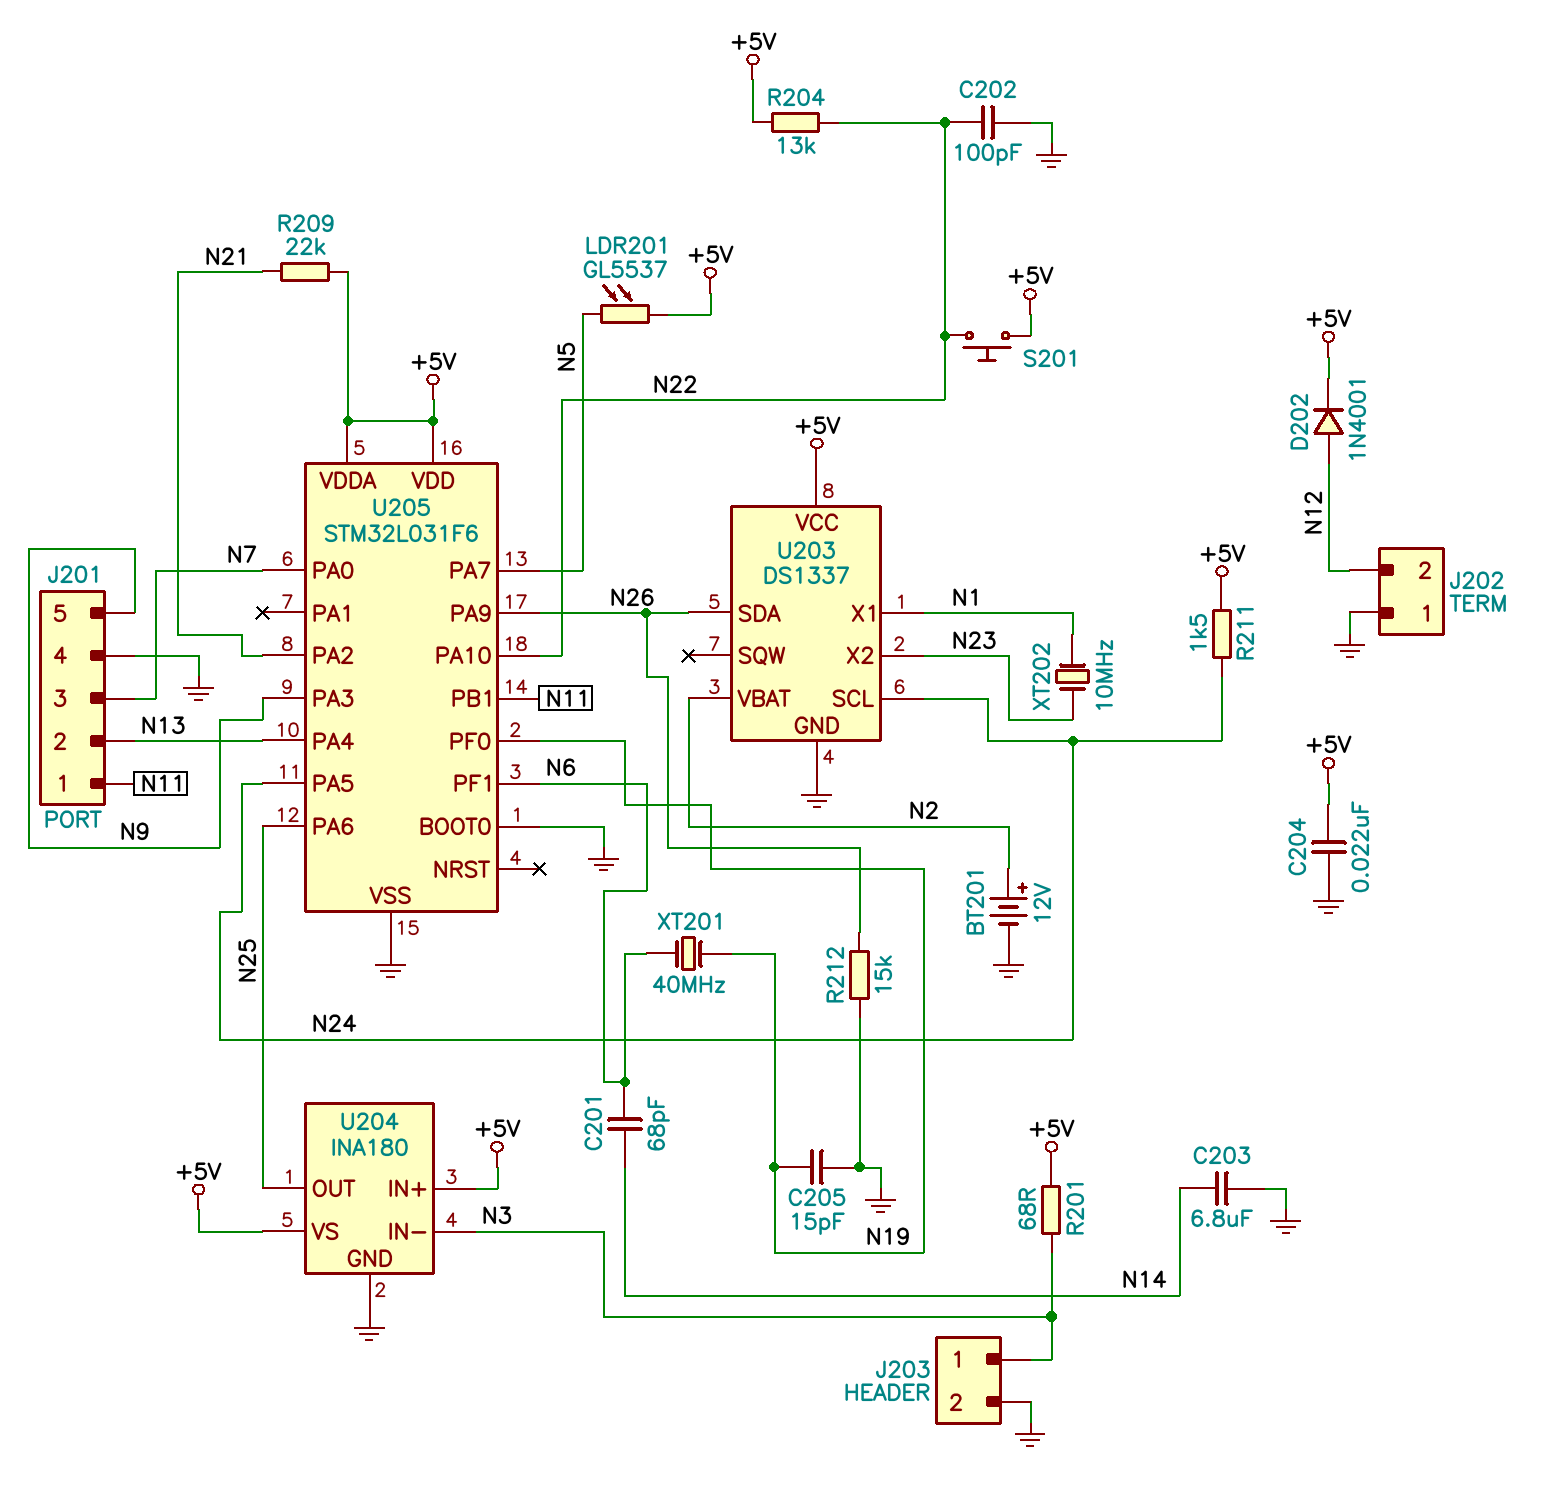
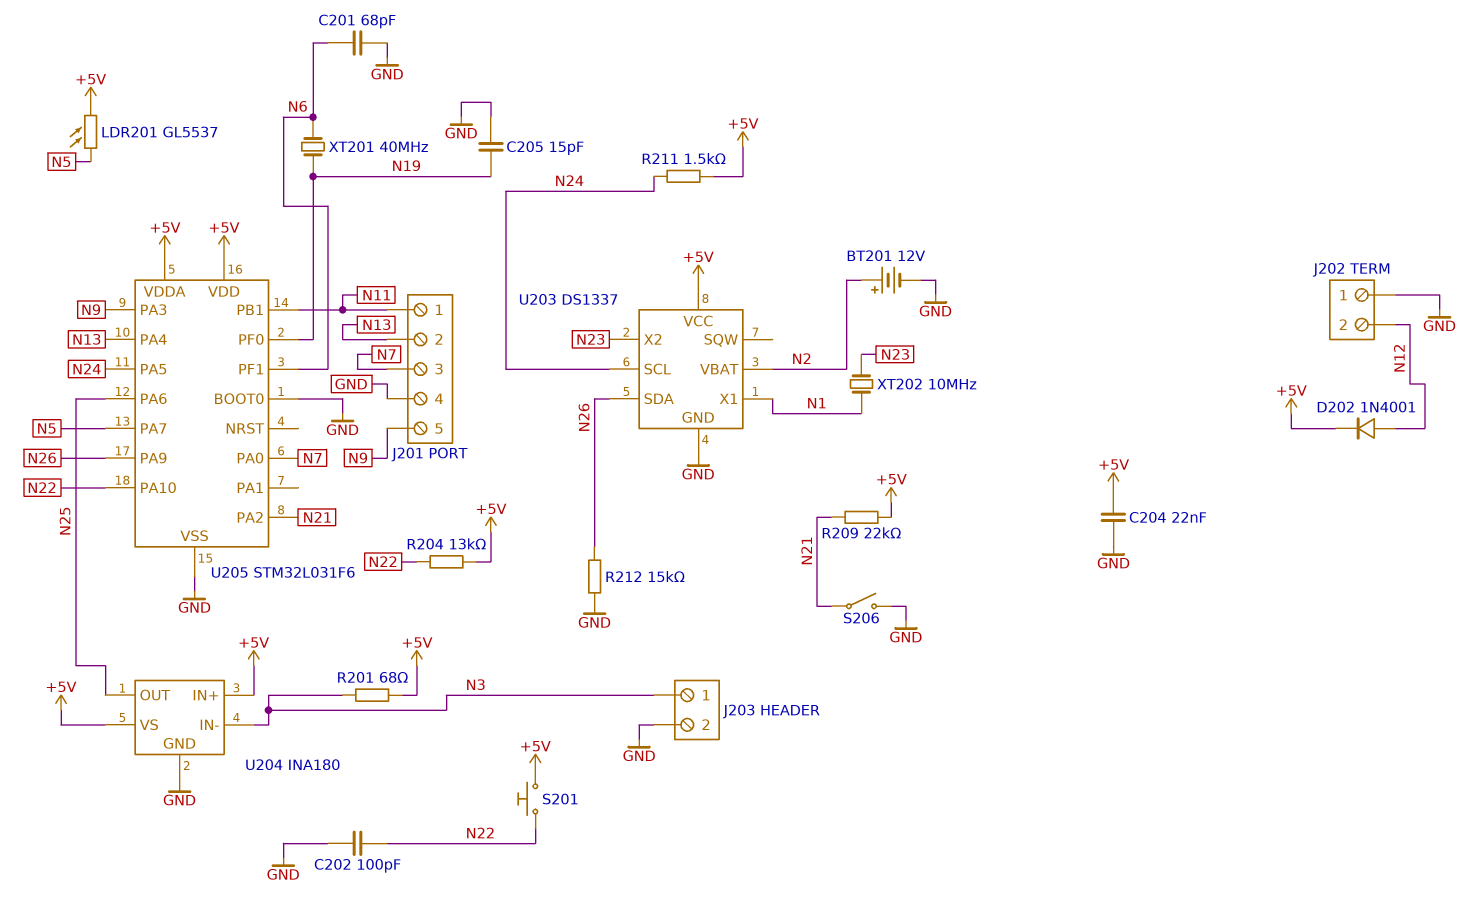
C201: 68pF (N6, N14) -> 68pF (GND, N6)
C203: 6.8uF (GND, N14) -> none
S206: none -> switch (GND, N21)

